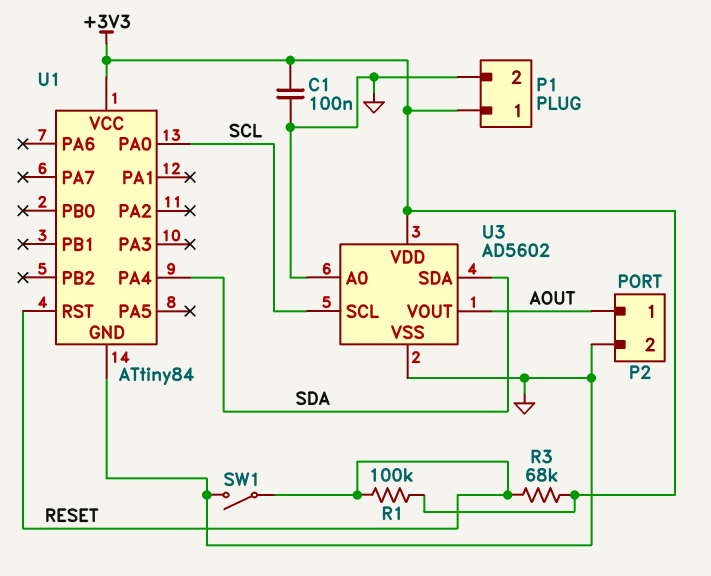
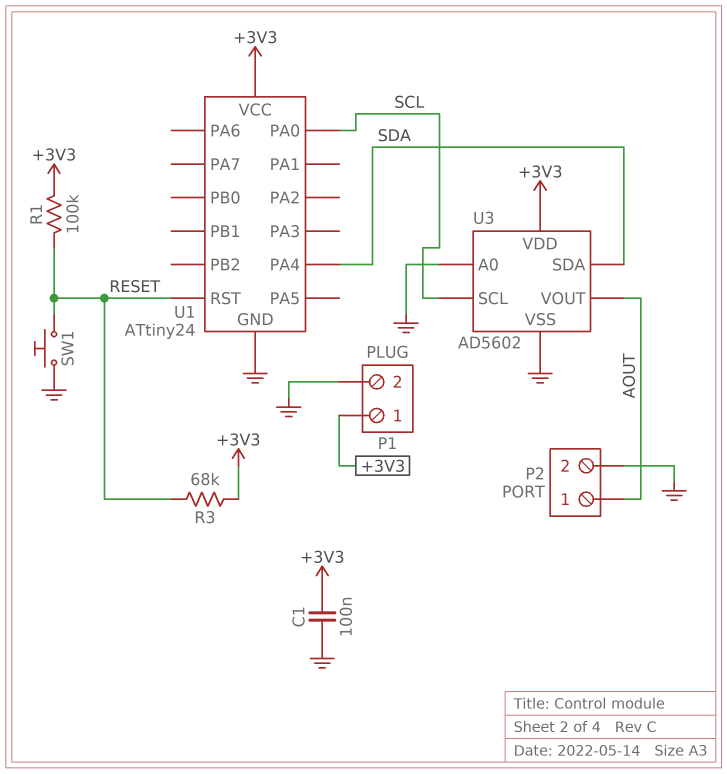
SW1: switch (GND, RESET) -> button (GND, RESET)
U1: ATtiny84 -> ATtiny24

